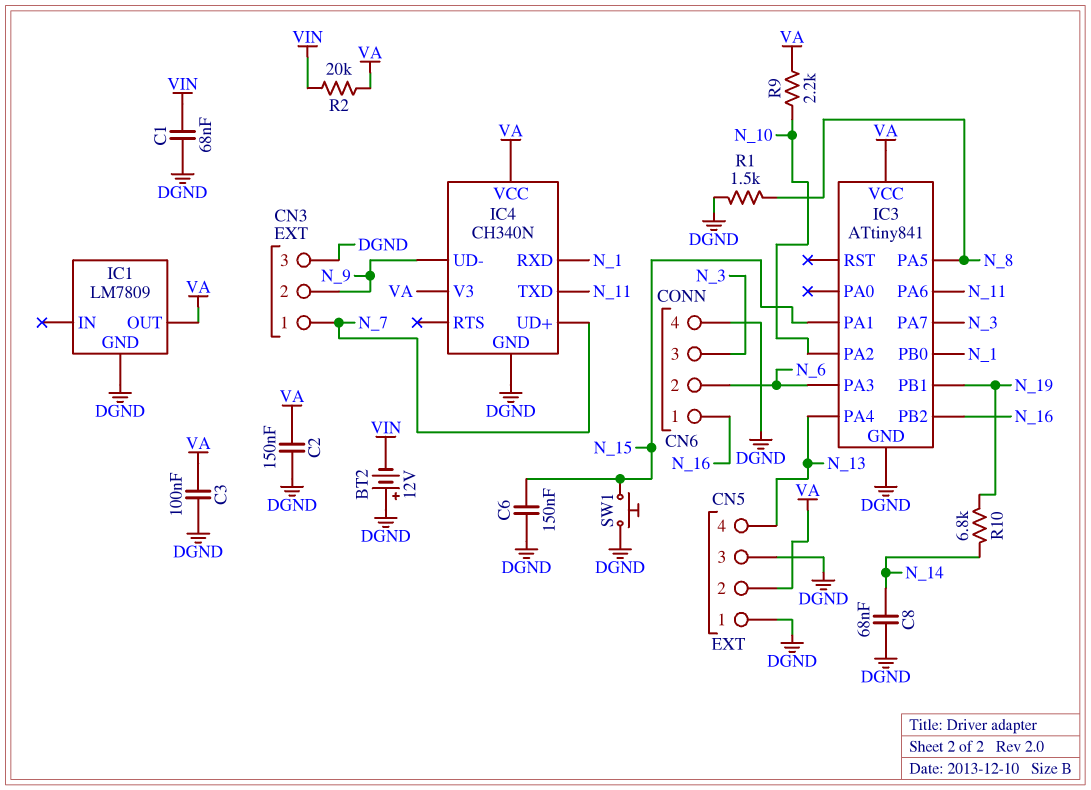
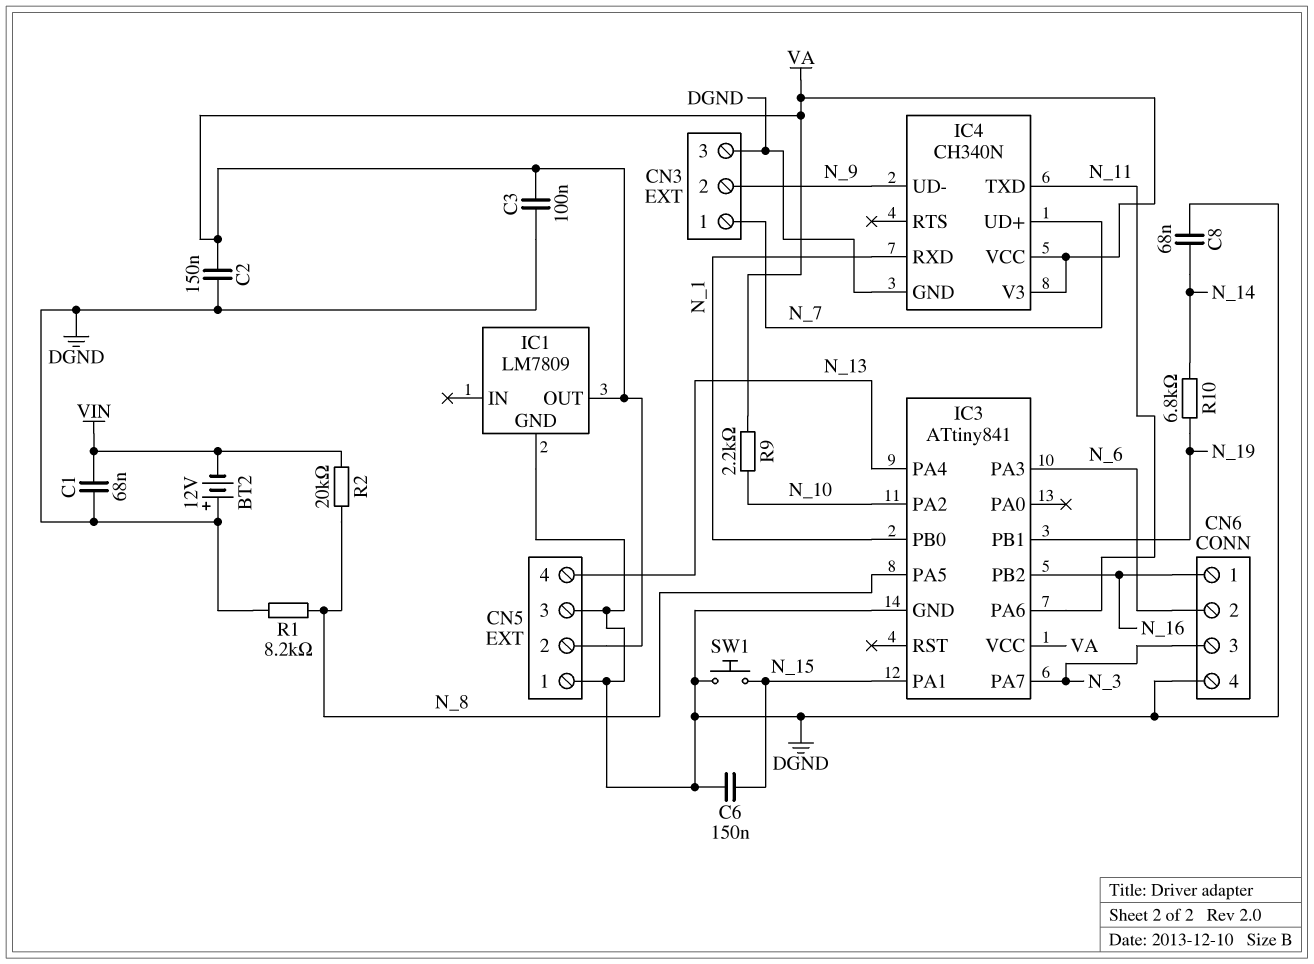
R1: 1.5k (DGND, N_8) -> 8.2k (DGND, N_8)
R2: 20k (VA, VIN) -> 20k (N_8, VIN)

